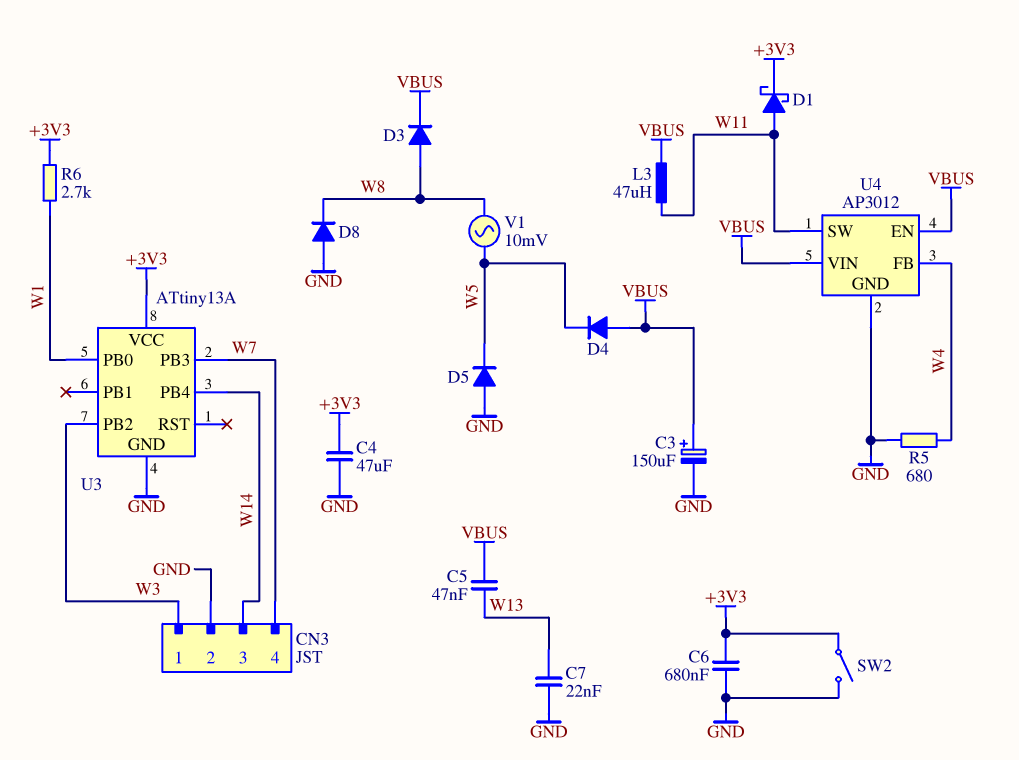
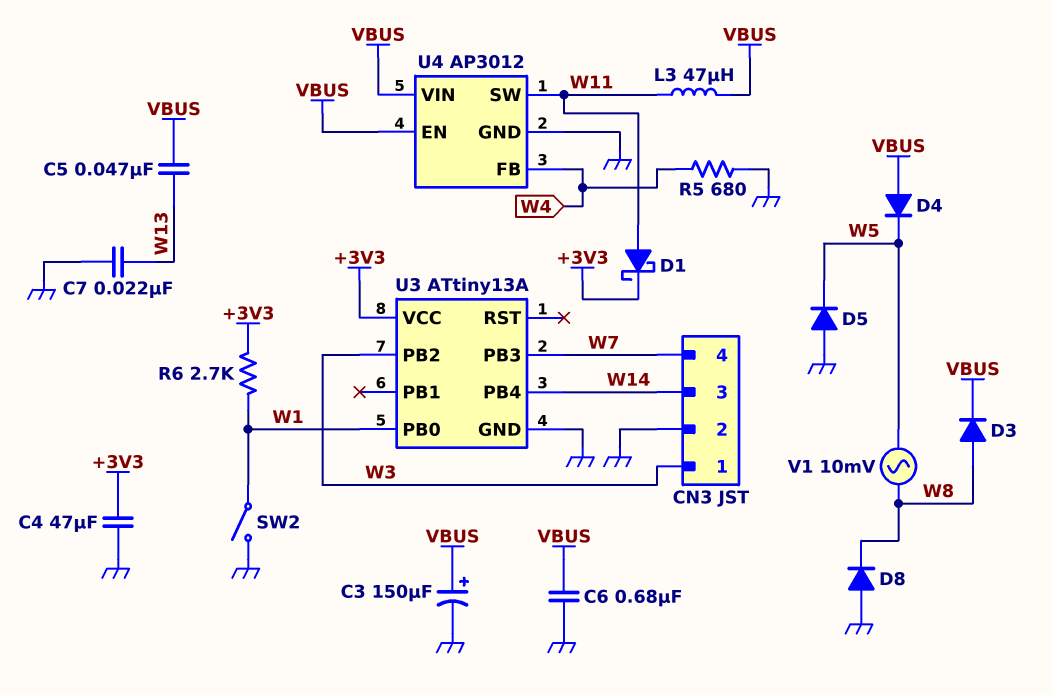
C6: 680nF (+3V3, GND) -> 680nF (GND, VBUS)
SW2: switch (+3V3, GND) -> switch (GND, W1)

